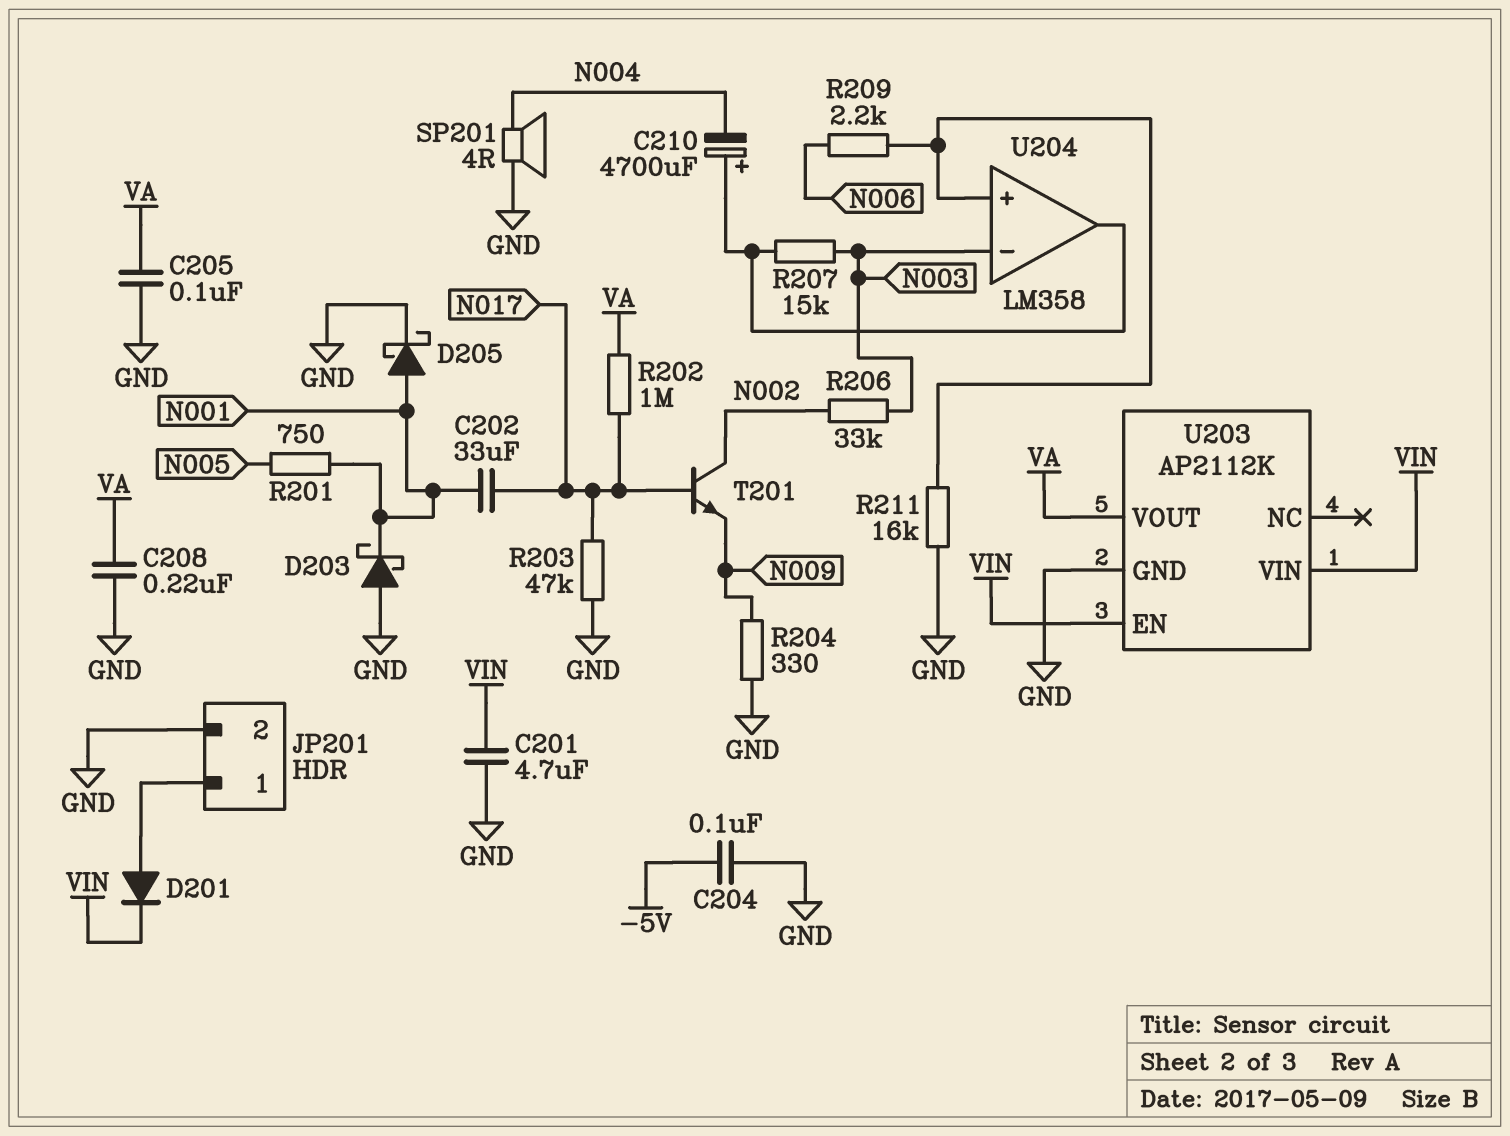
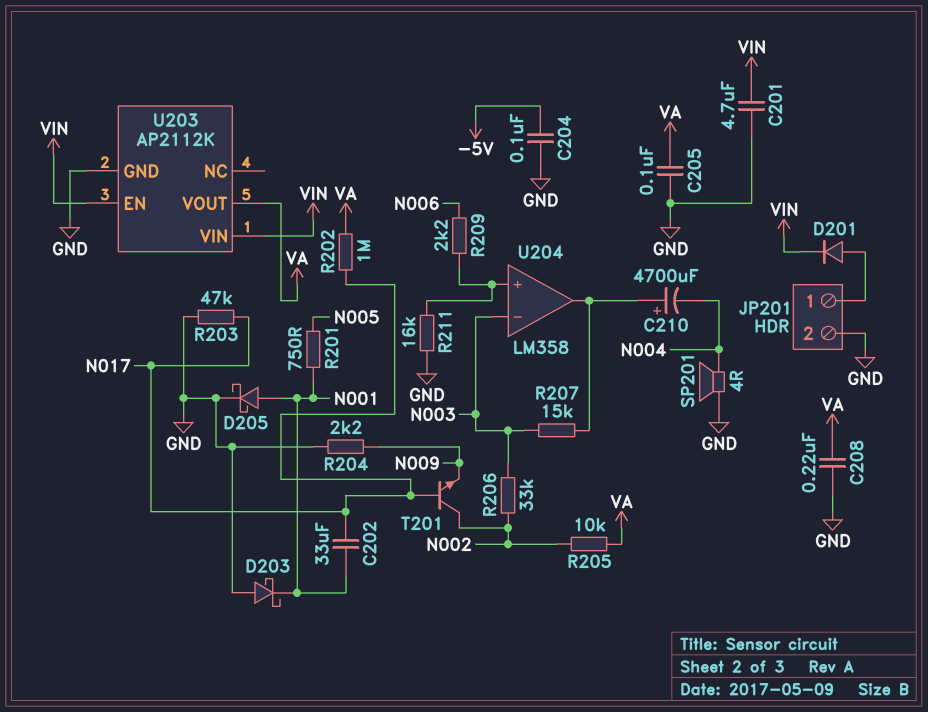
R204: 330 (GND, N009) -> 2.2k (GND, N009)
R205: none -> 10k (N002, VA)

